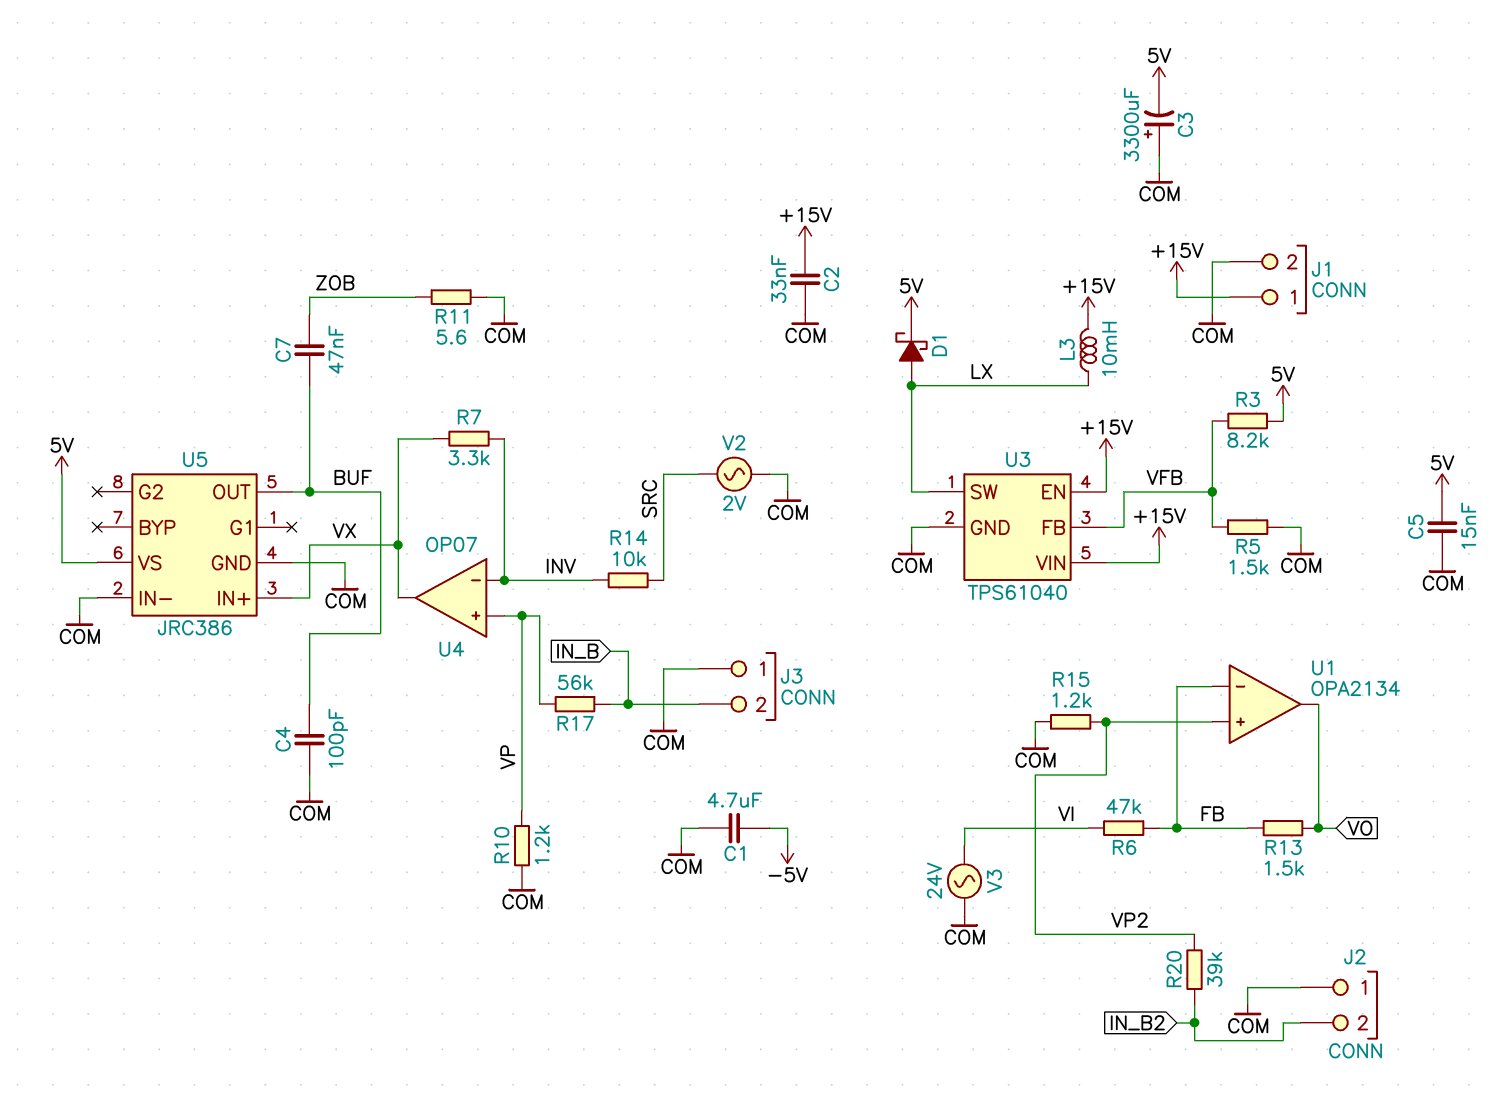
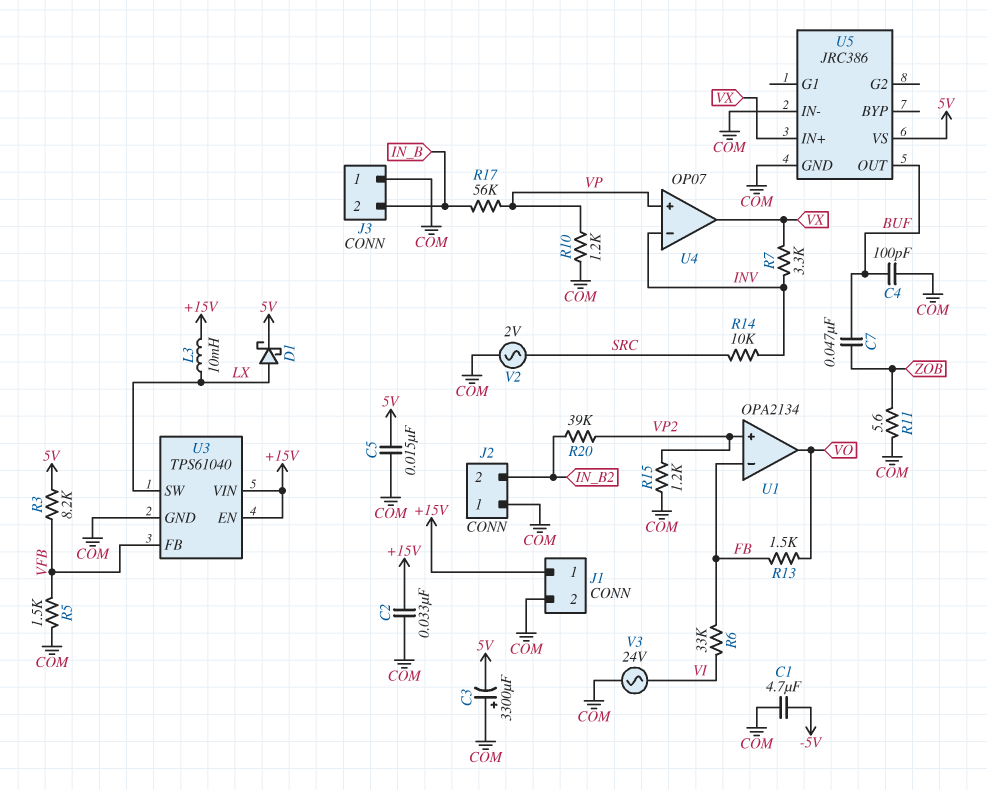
R6: 47k (FB, VI) -> 33k (FB, VI)

